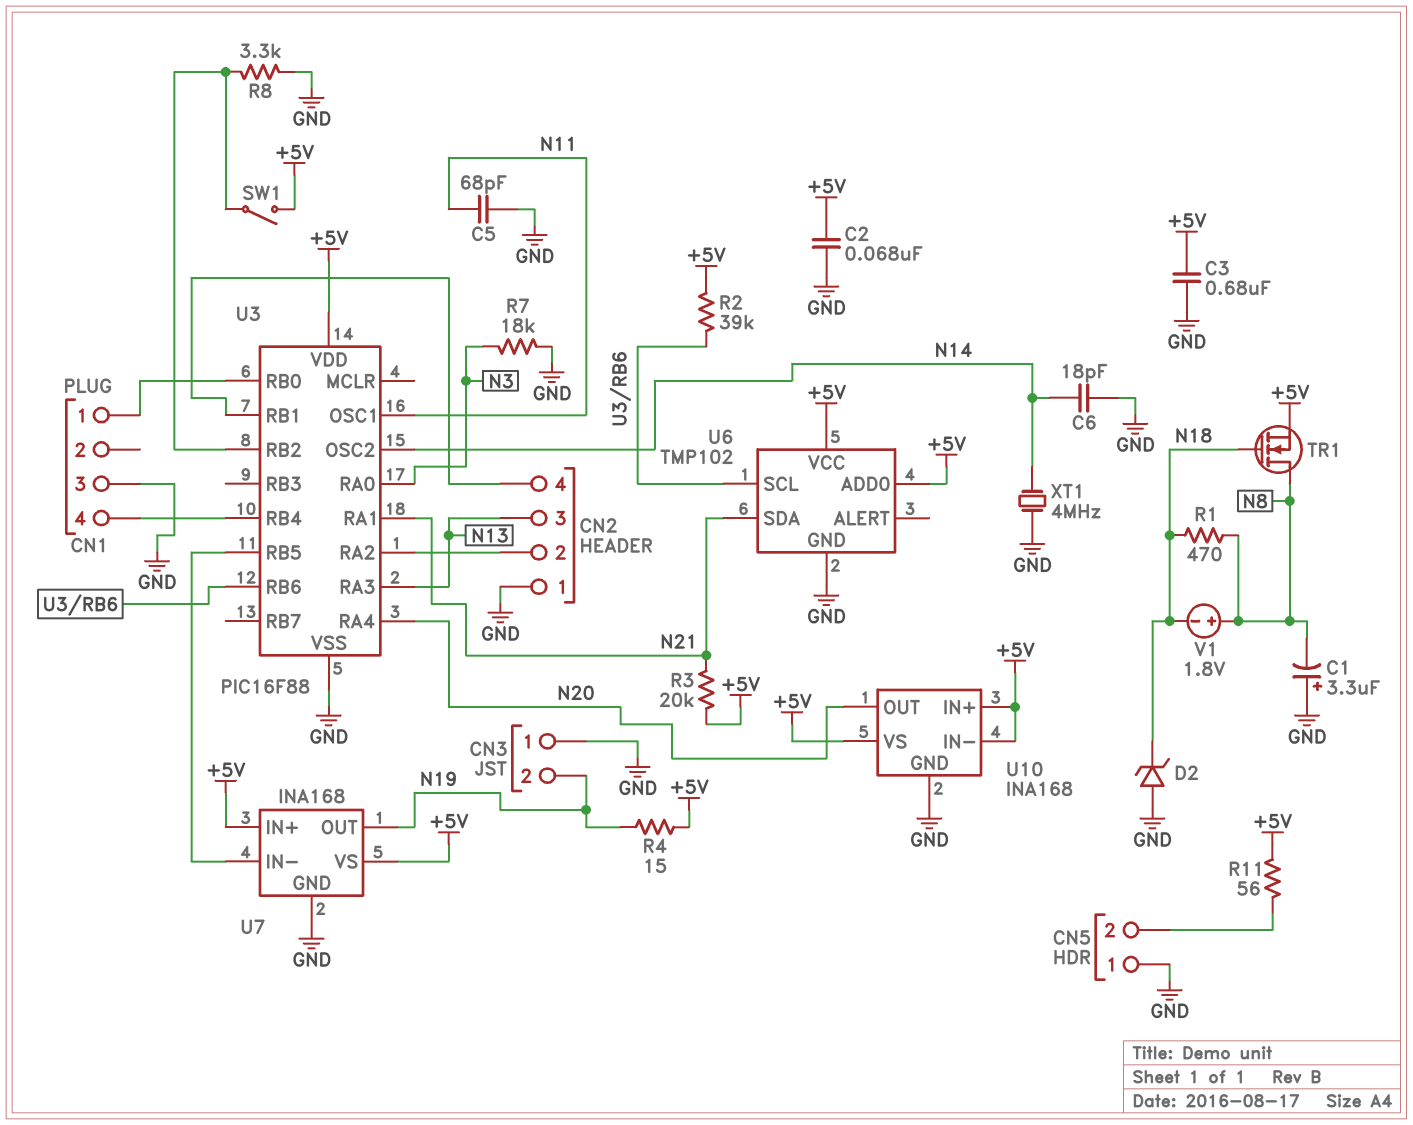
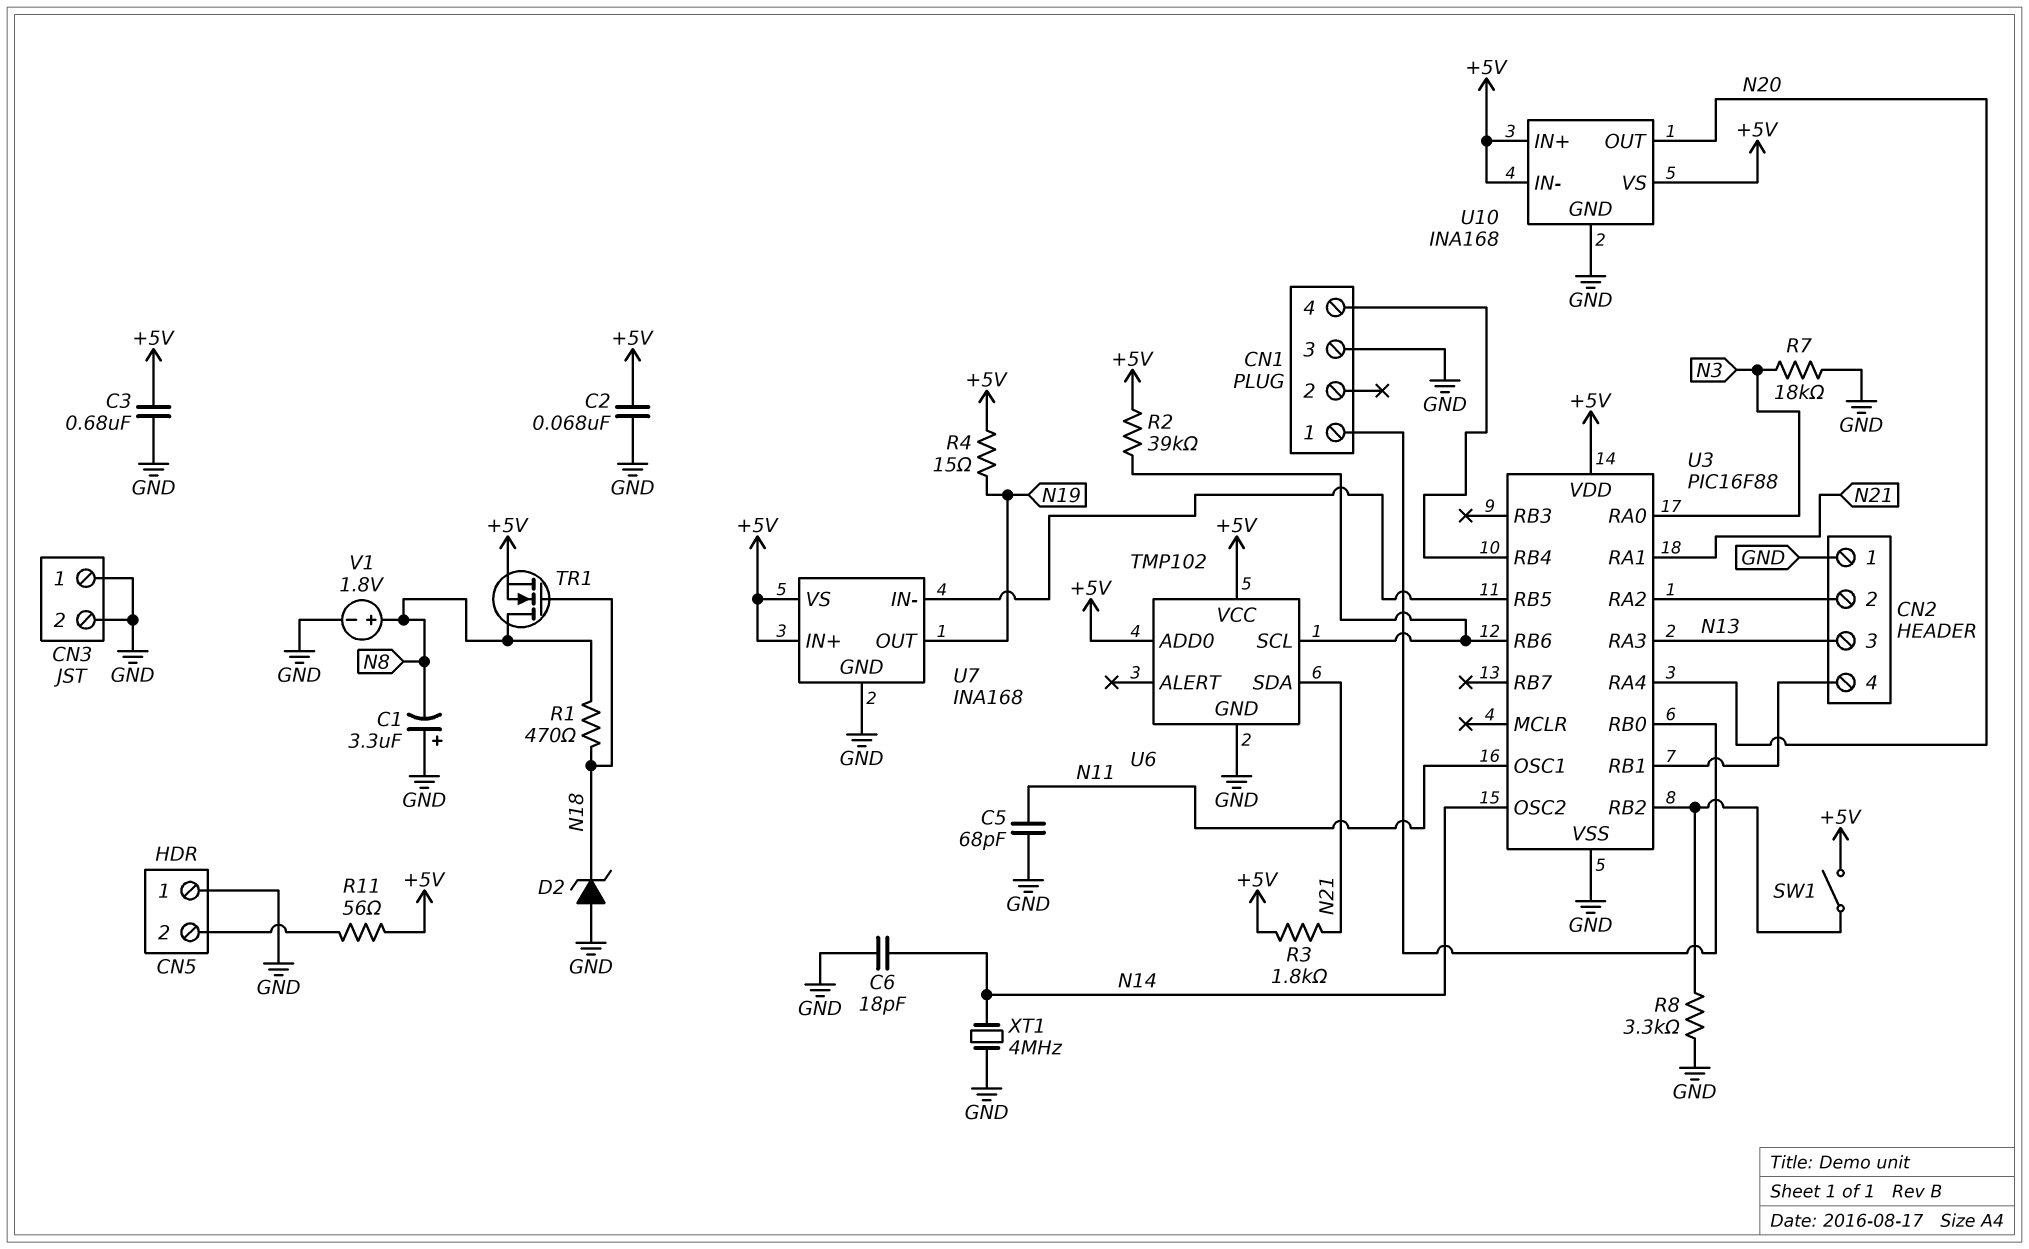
CN3 pin 2: N19 -> GND
R3: 20k (+5V, N21) -> 1.8k (+5V, N21)
V1: 1.8V (plus N8, minus N18) -> 1.8V (plus N8, minus GND)

